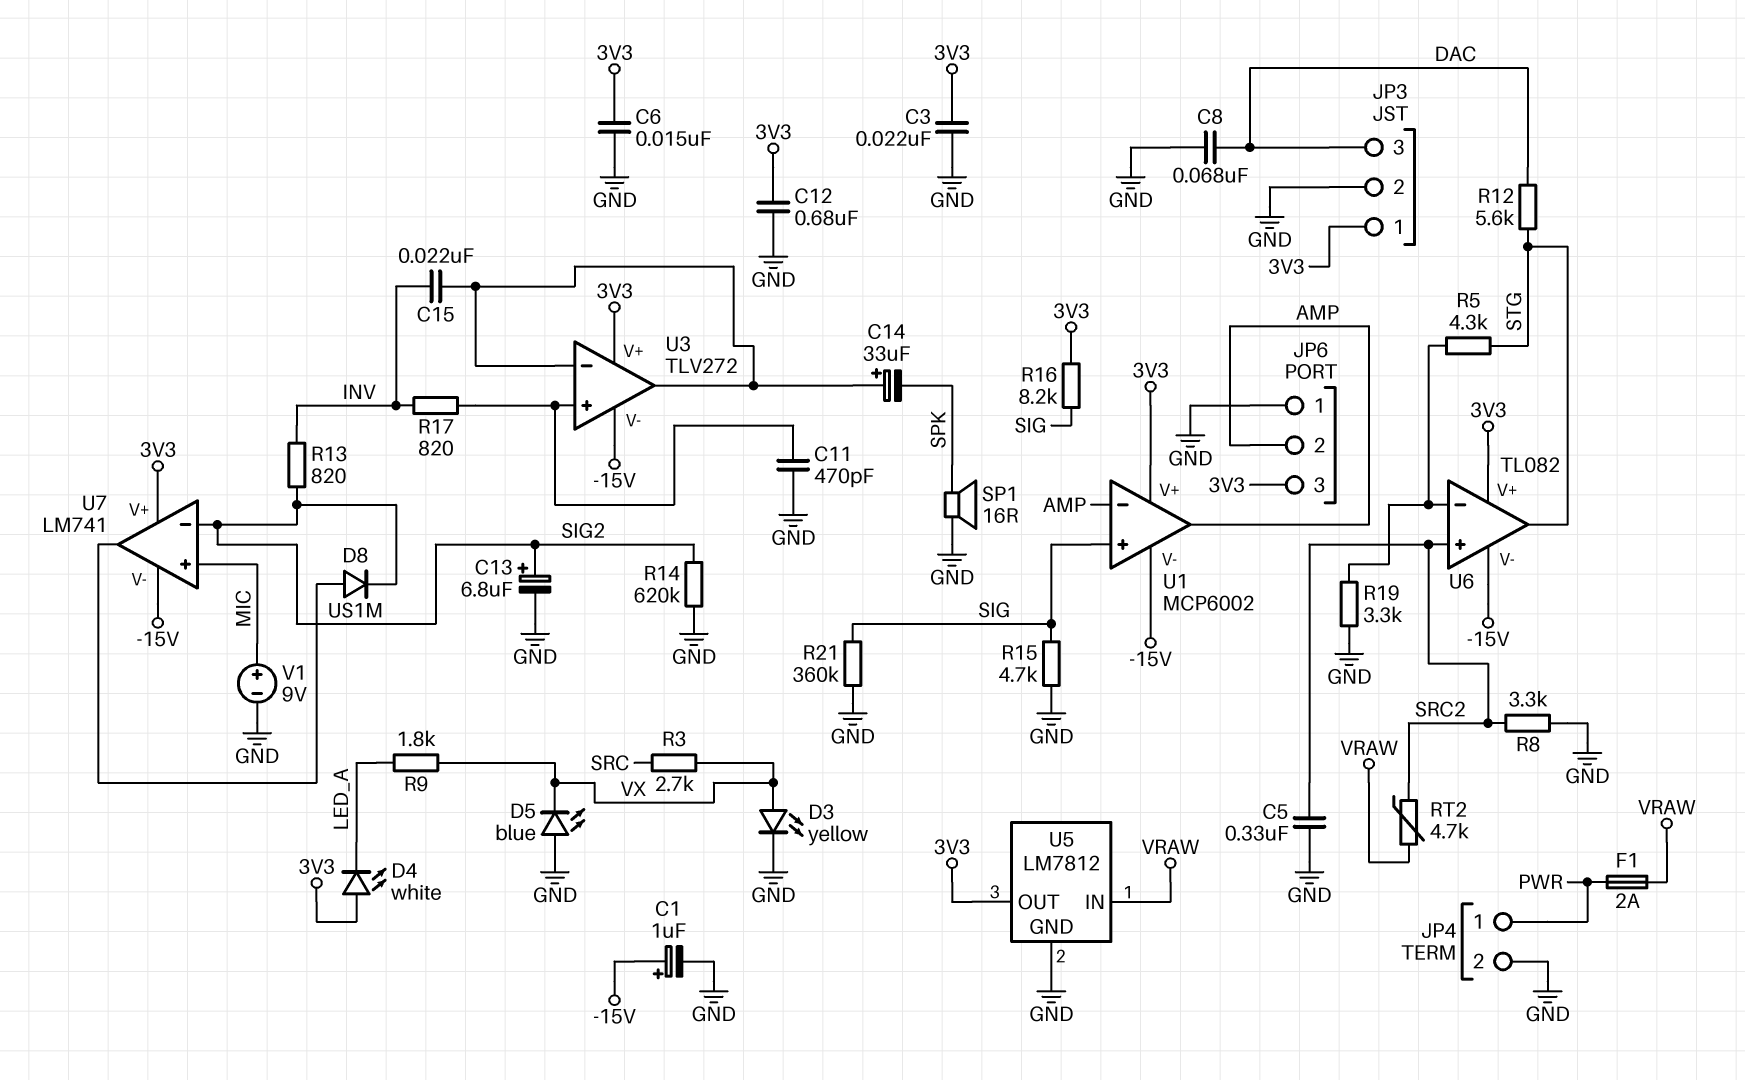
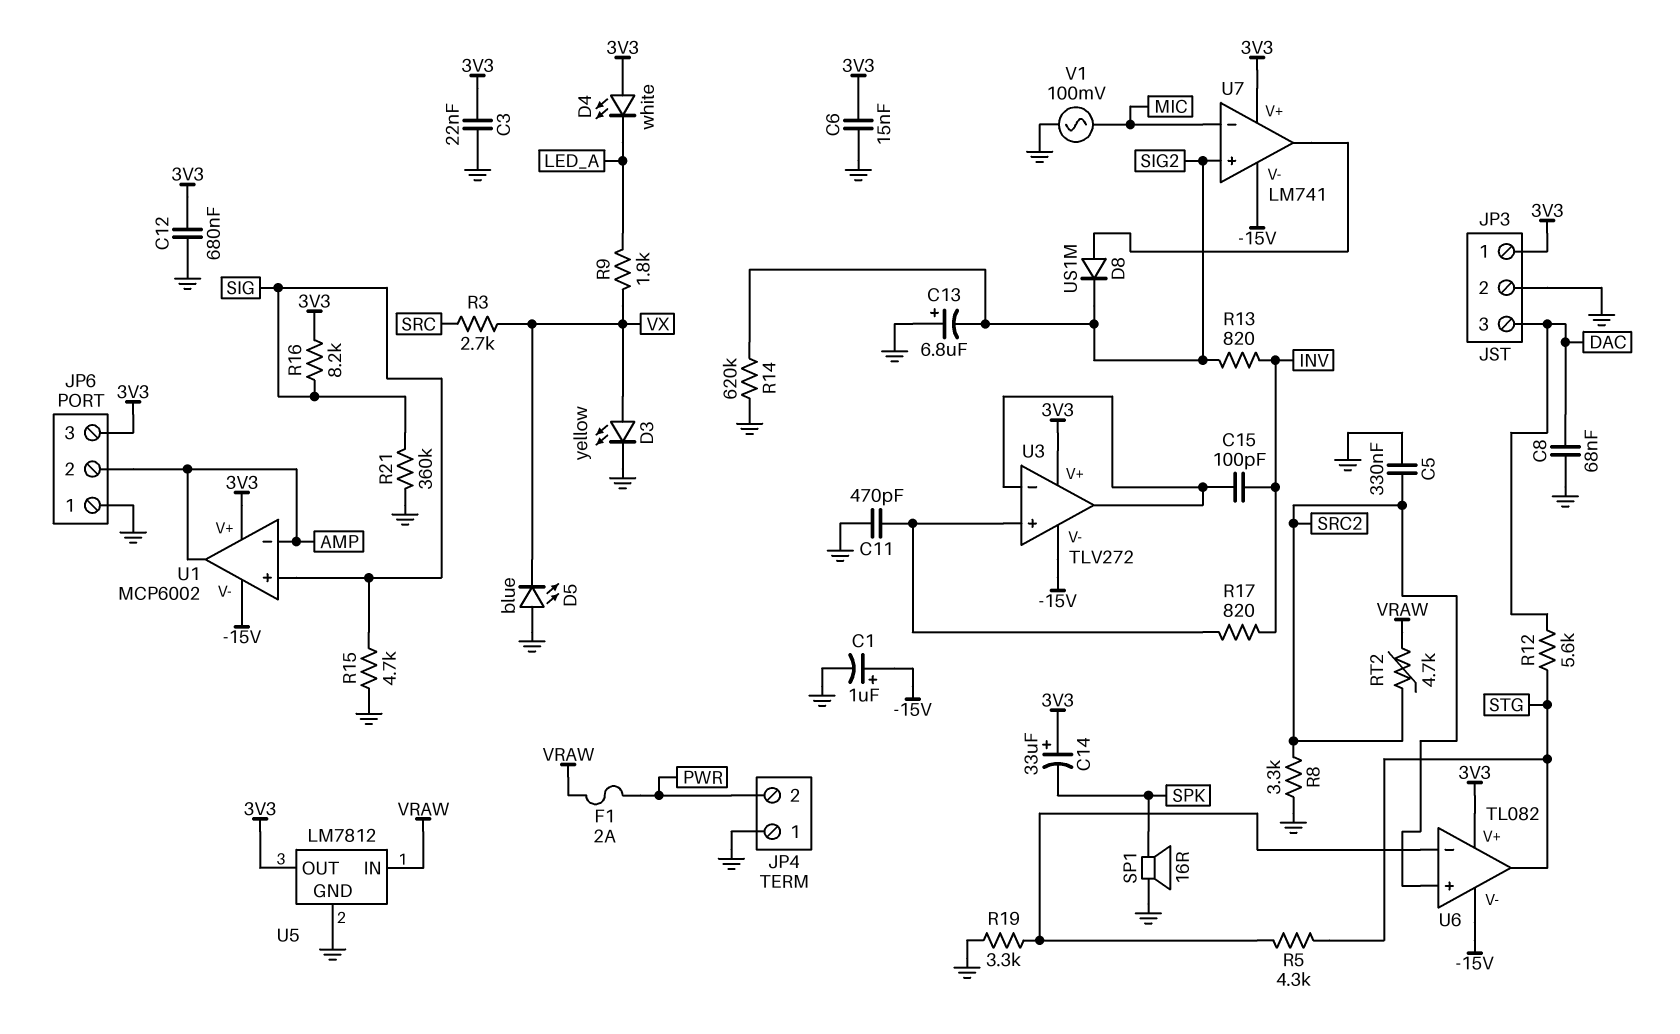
C13: 6.8uF (plus SIG2, minus GND) -> 6.8uF (plus GND, minus SIG2)
C14: 33uF (plus U3/in-, minus SPK) -> 33uF (plus 3V3, minus SPK)
C15: 22nF (INV, U3/in-) -> 100pF (INV, U3/in-)
JP4 pin 1: PWR -> GND
JP4 pin 2: GND -> PWR
U7 pin in+: MIC -> SIG2
U7 pin in-: SIG2 -> MIC
V1: 9V (plus MIC, minus GND) -> AC 100mV (GND, MIC)

